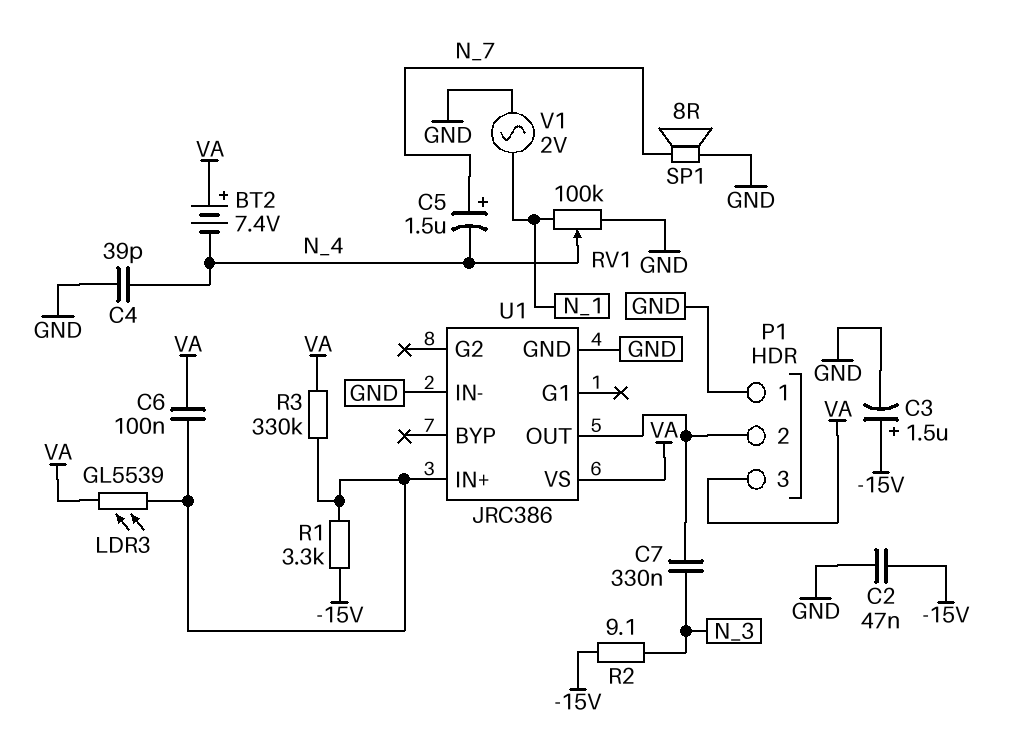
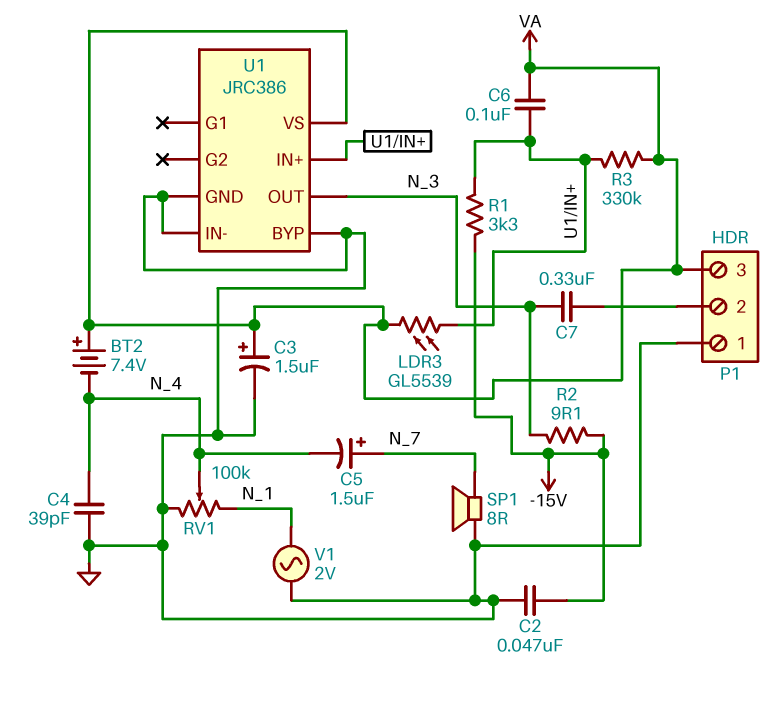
C3: 1.5uF (plus -15V, minus GND) -> 1.5uF (plus VA, minus GND)
U1 pin BYP: none -> GND
U1 pin OUT: P1/2 -> N_3

